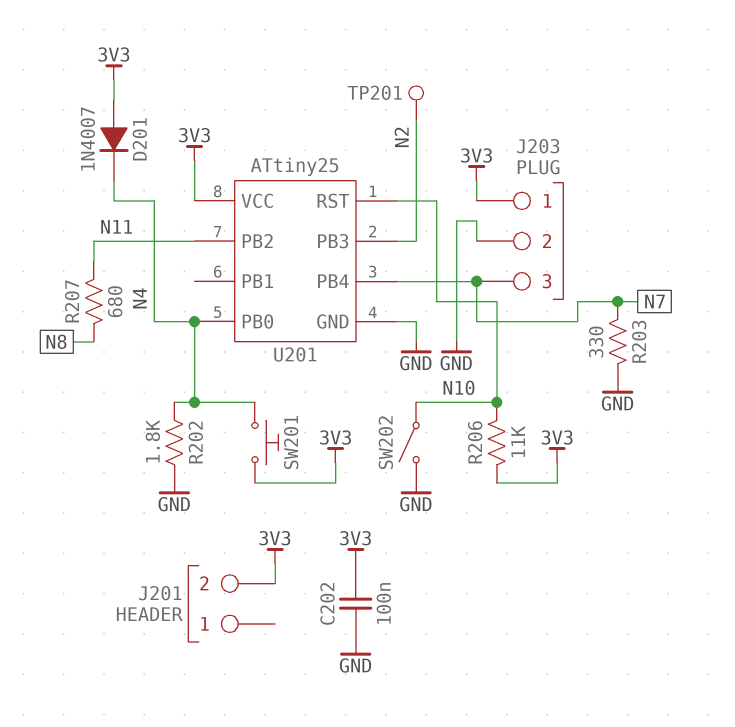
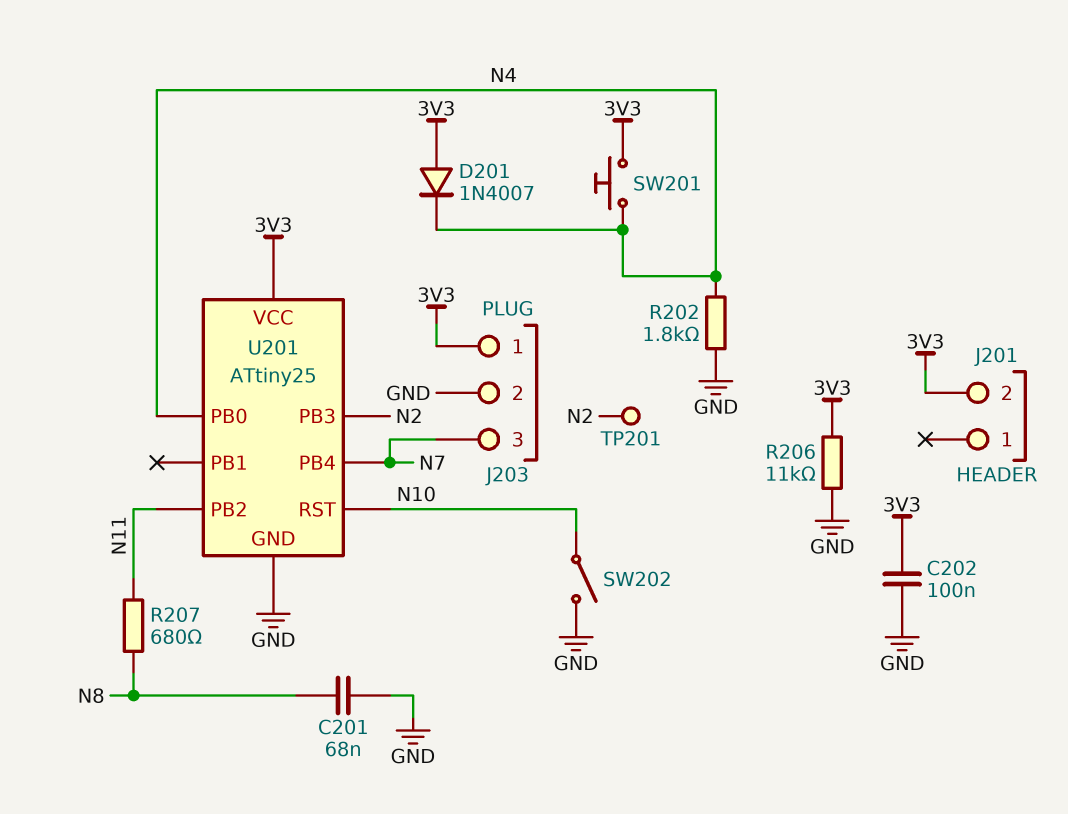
C201: none -> 68nF (GND, N8)
R203: 330 (GND, N7) -> none
R206: 11k (3V3, N10) -> 11k (3V3, GND)

